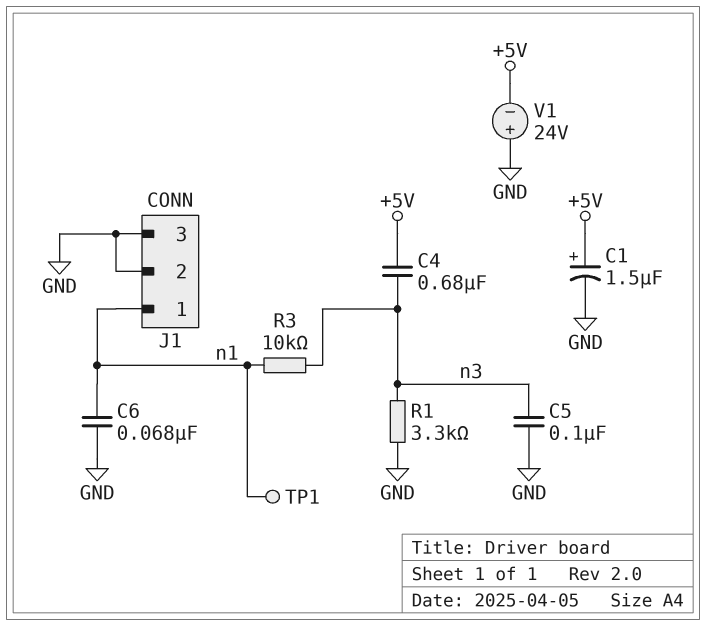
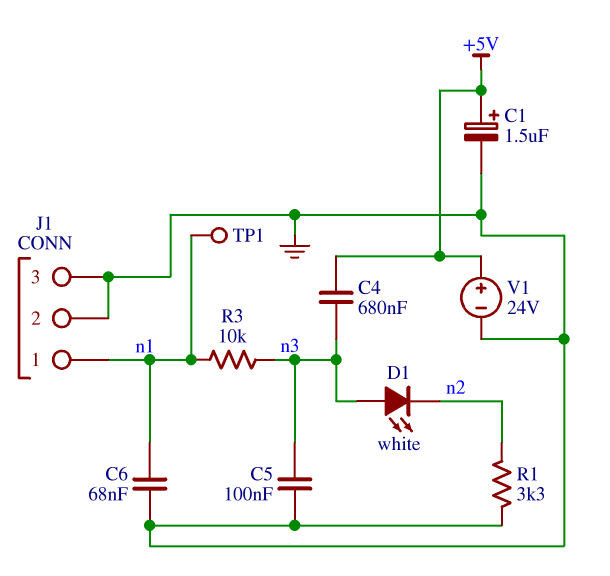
D1: none -> LED white (A n3, K n2)
R1: 3.3k (GND, n3) -> 3.3k (GND, n2)
V1: 24V (plus GND, minus +5V) -> 24V (plus +5V, minus GND)

